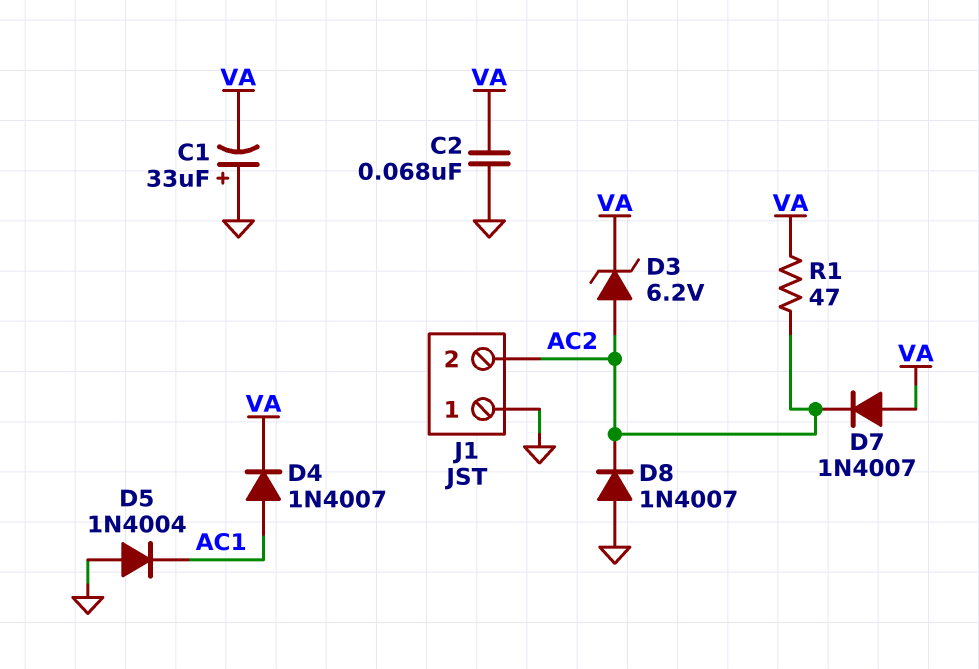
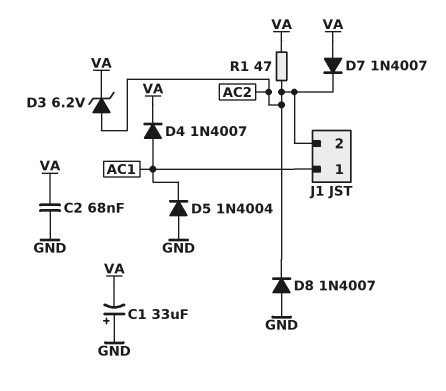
J1 pin 1: GND -> AC1

